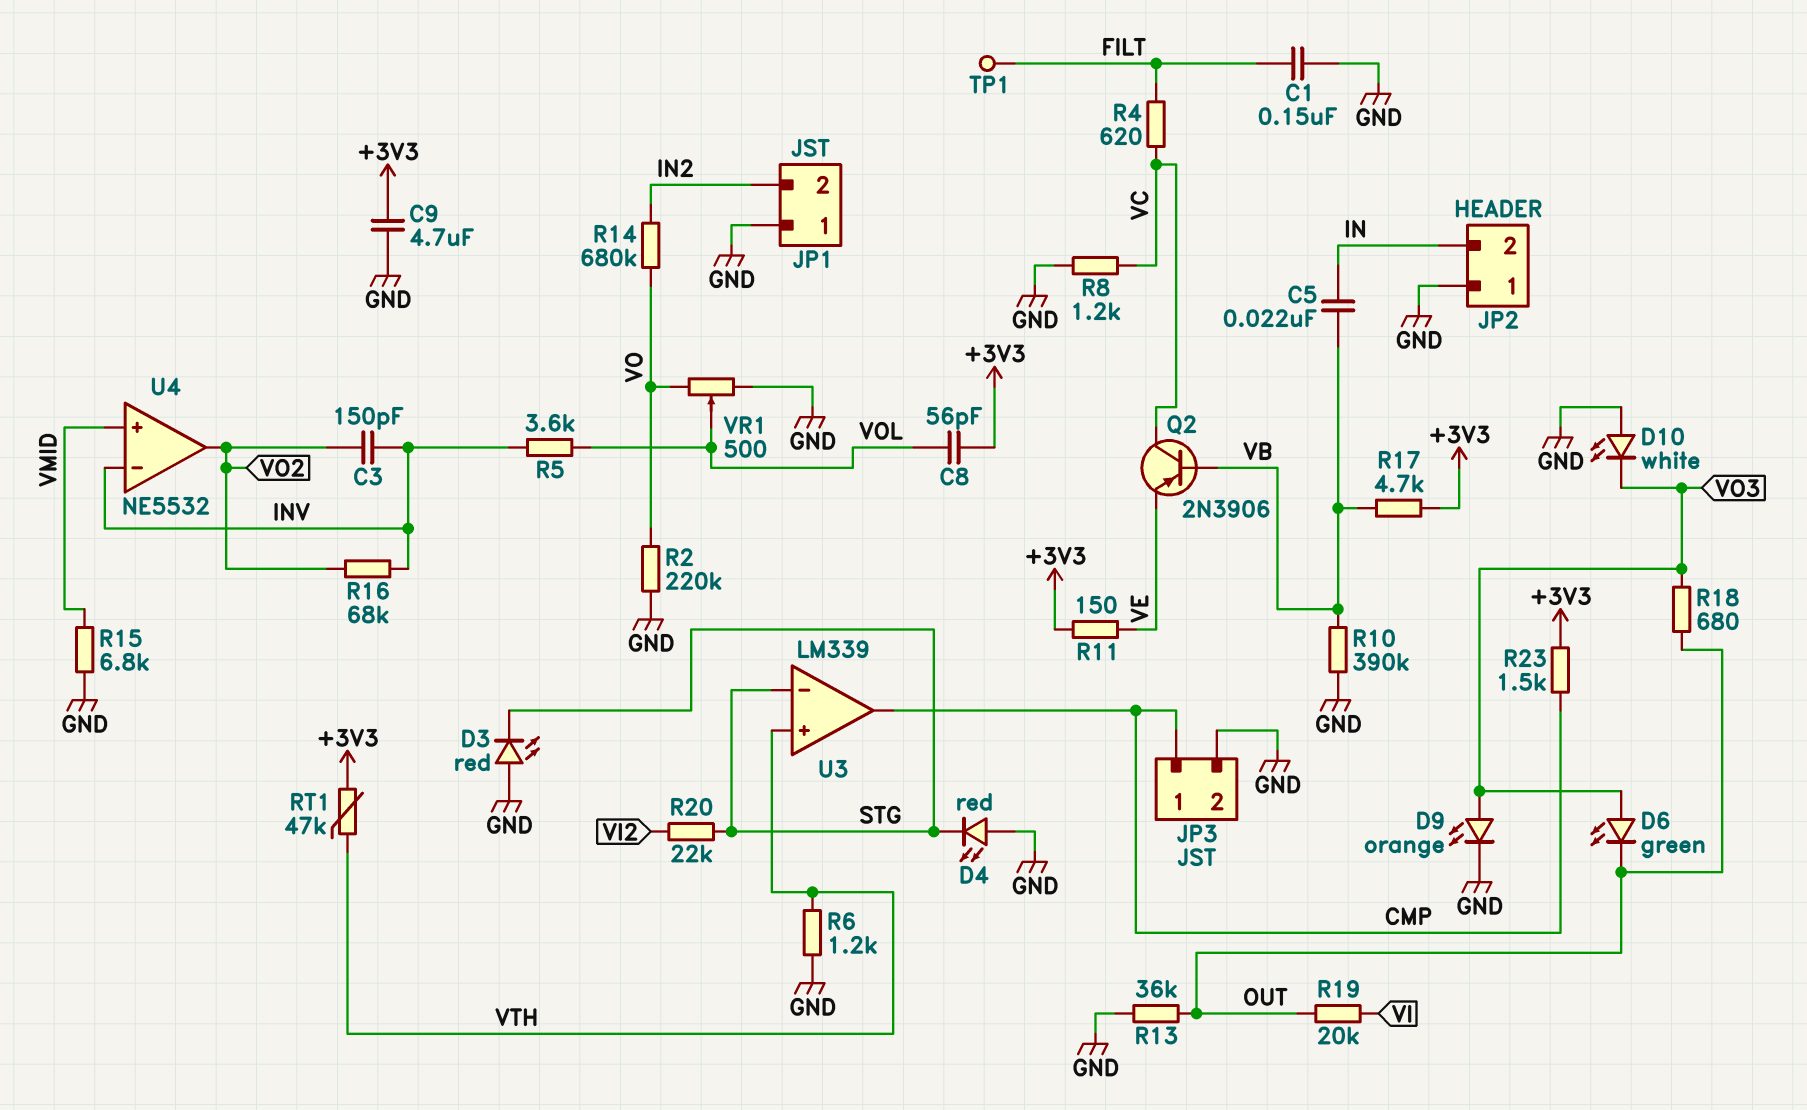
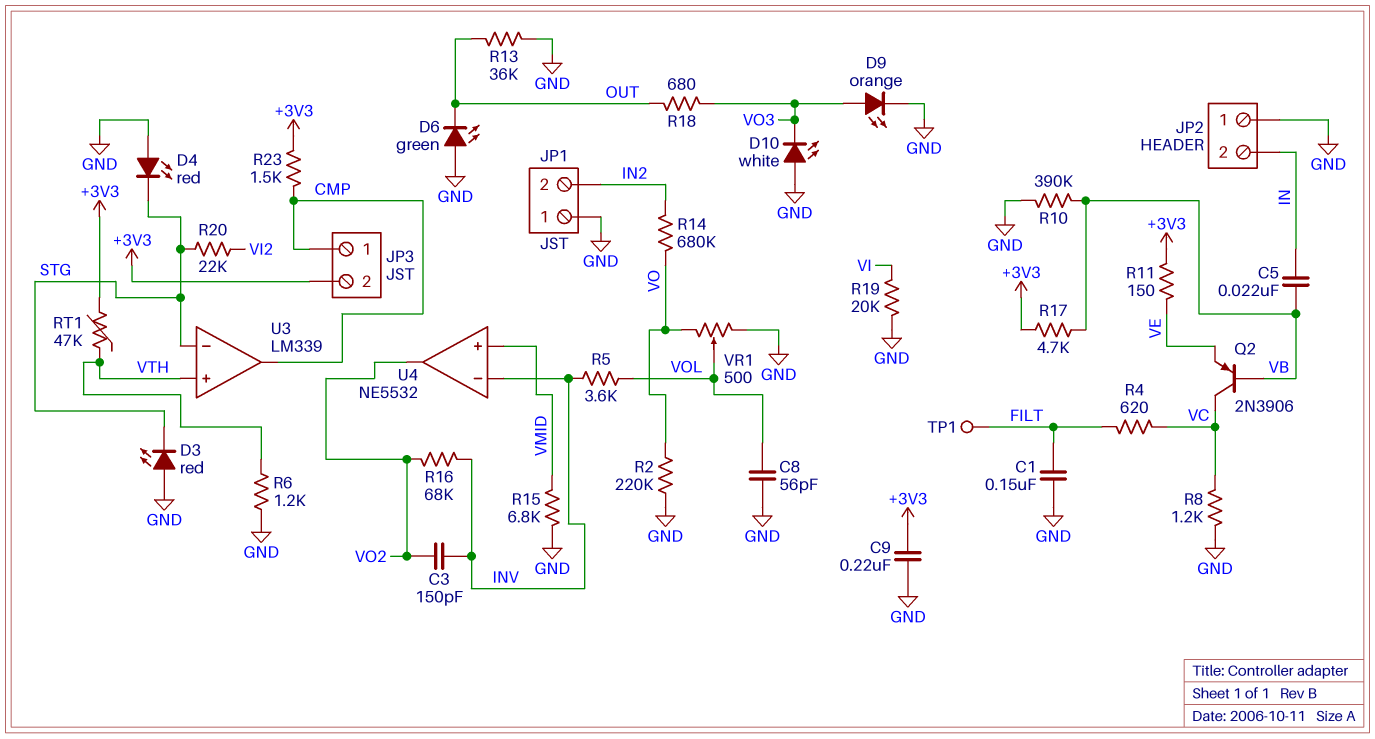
C8: 56pF (+3V3, VOL) -> 56pF (GND, VOL)
C9: 4.7uF (+3V3, GND) -> 220nF (+3V3, GND)
D6: LED green (A VO3, K OUT) -> LED green (A GND, K OUT)
JP3 pin 2: GND -> +3V3
R19: 20k (OUT, VI) -> 20k (GND, VI)

